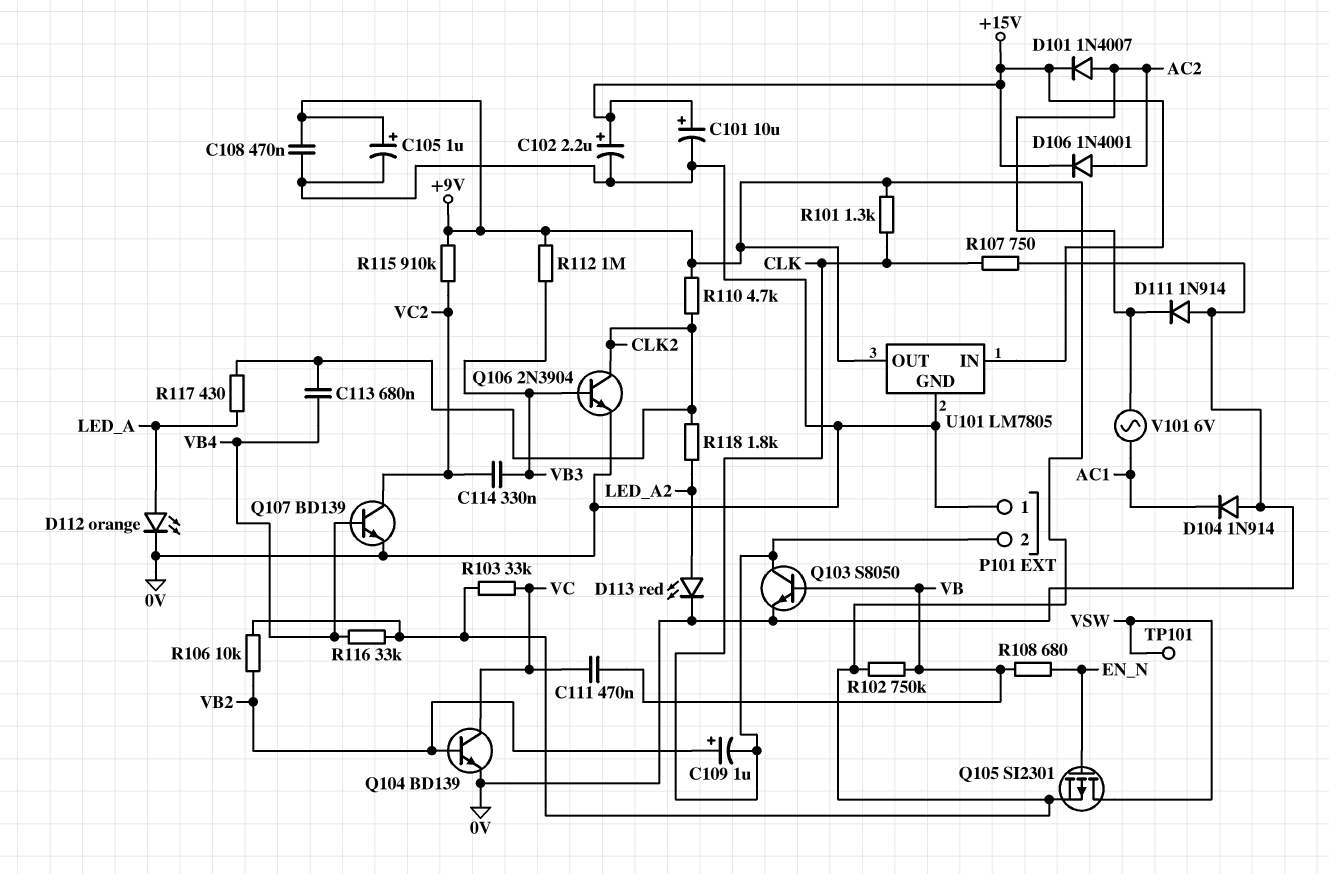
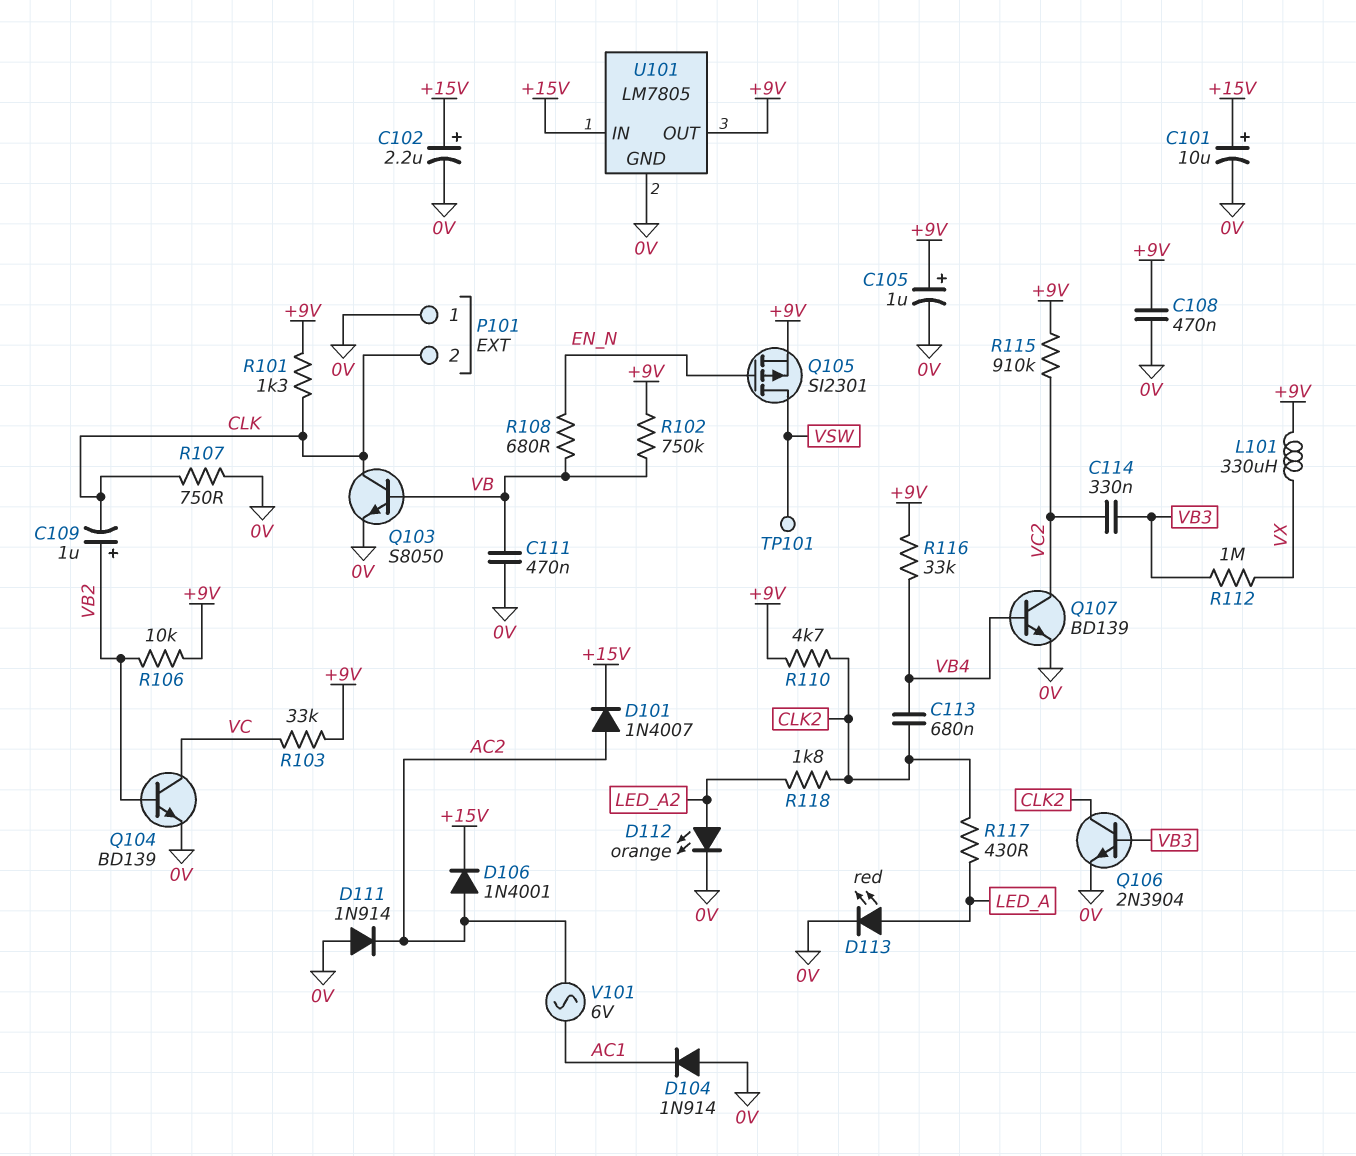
C111: 470nF (VB, VC) -> 470nF (0V, VB)
D112: LED orange (A LED_A, K 0V) -> LED orange (A LED_A2, K 0V)
D113: LED red (A LED_A2, K 0V) -> LED red (A LED_A, K 0V)
L101: none -> 330uH (+9V, VX)
R112: 1M (+9V, VB3) -> 1M (VB3, VX)

